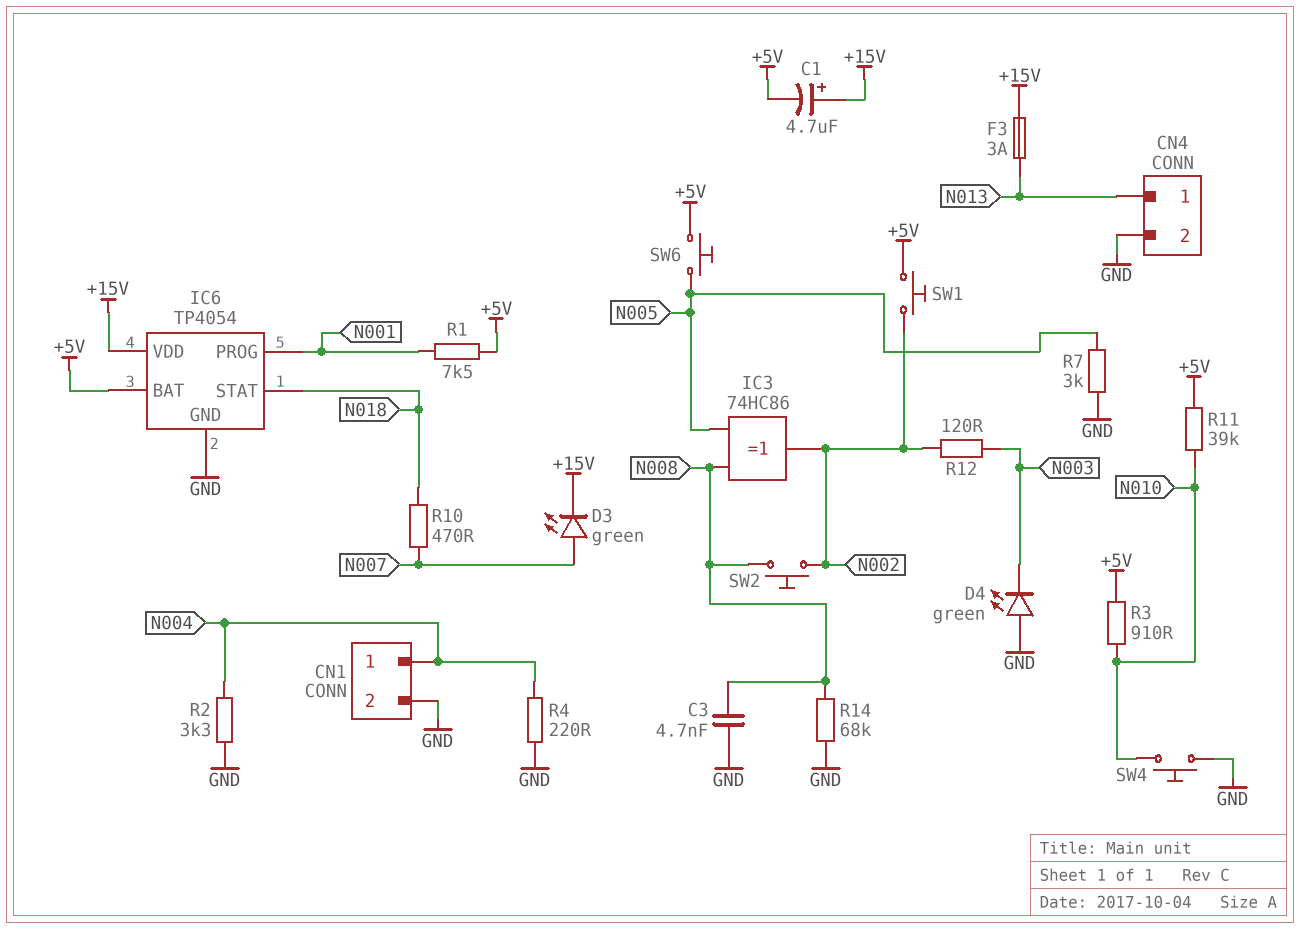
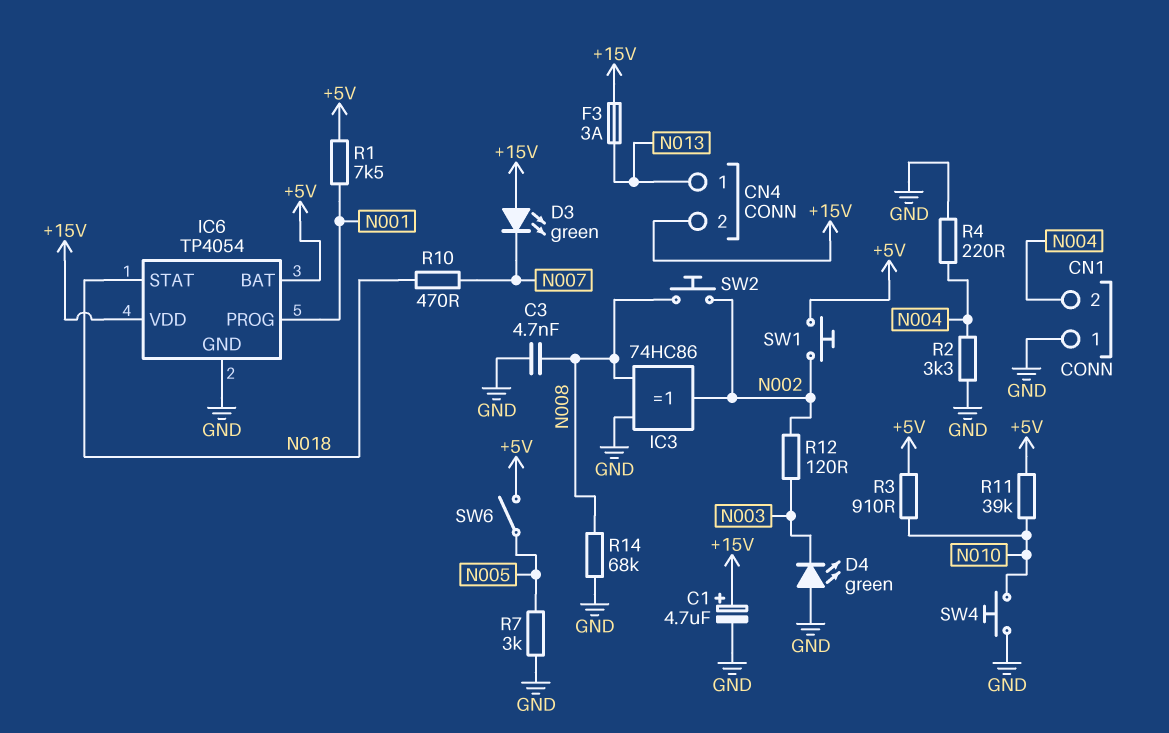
C1: 4.7uF (plus +15V, minus +5V) -> 4.7uF (plus +15V, minus GND)
CN1 pin 1: N004 -> GND
CN1 pin 2: GND -> N004
CN4 pin 2: GND -> +15V
D3: LED green (A N007, K +15V) -> LED green (A +15V, K N007)
IC3: XOR 74HC86 (in N005, in N008, out N002) -> XOR 74HC86 (in GND, in N008, out N002)
SW6: button (+5V, N005) -> switch (+5V, N005)

